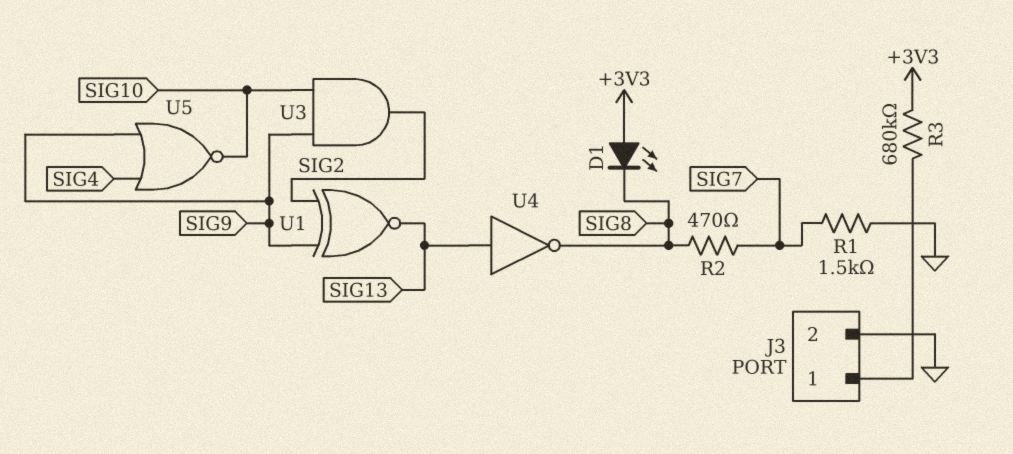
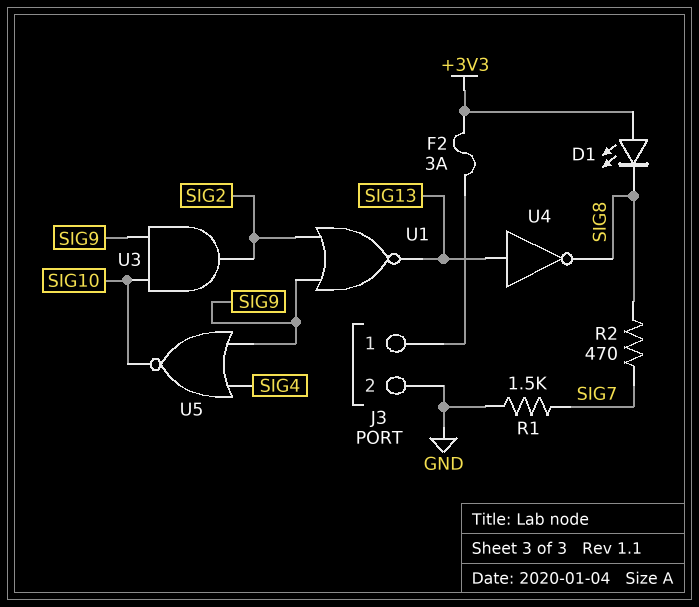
F2: none -> 3A (+3V3, J3/1)
R3: 680k (+3V3, J3/1) -> none
U1: XNOR (in SIG2, in SIG9, out SIG13) -> NOR (in SIG2, in SIG9, out SIG13)

